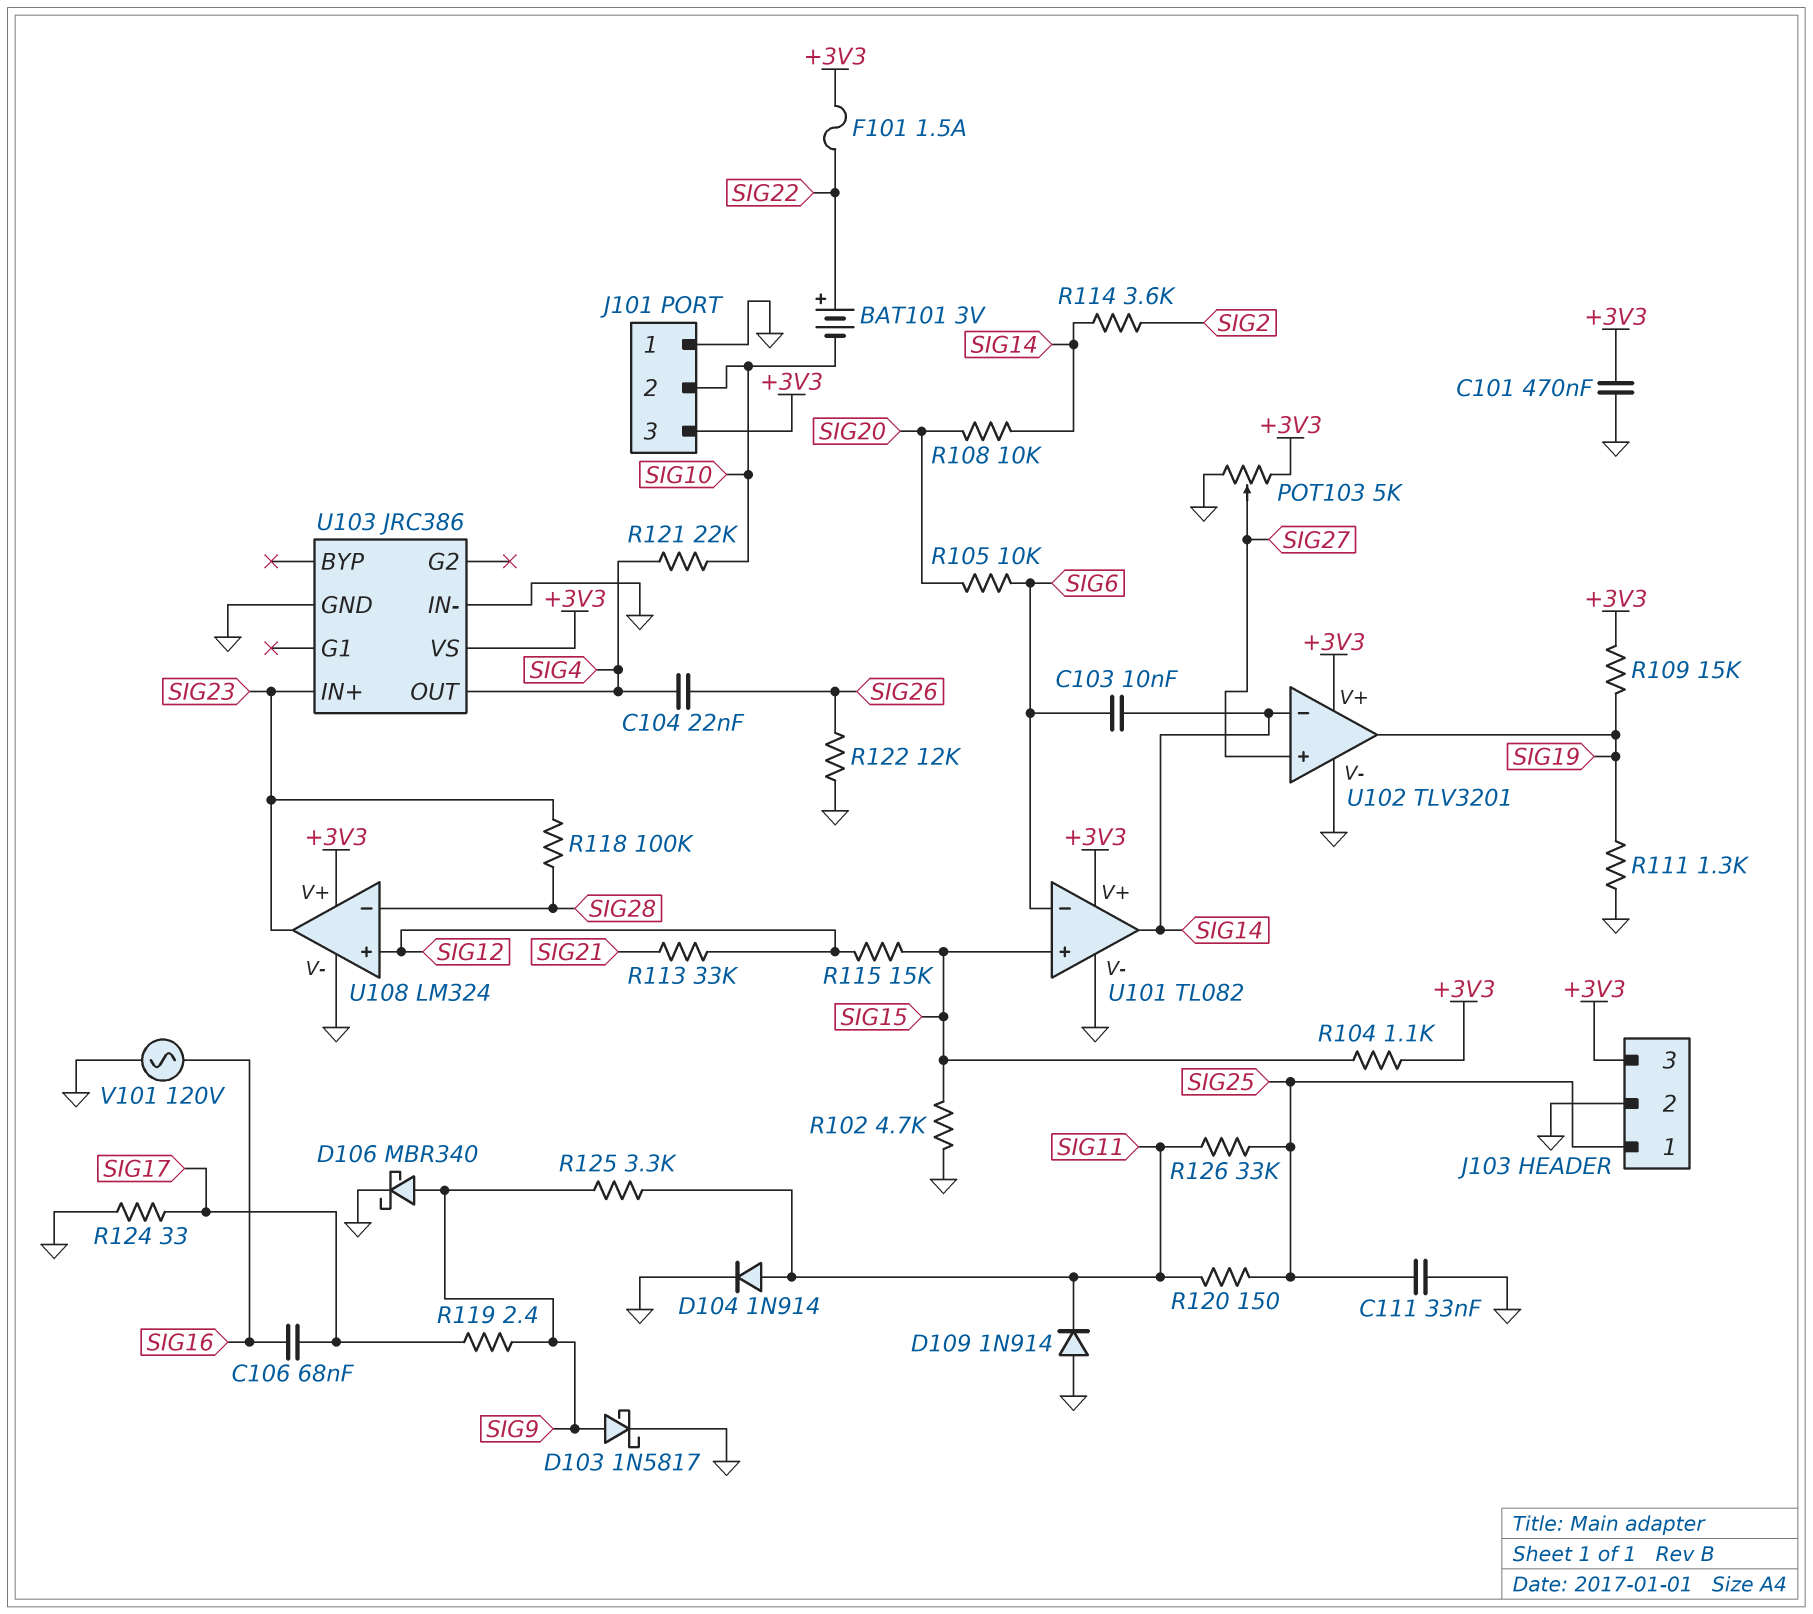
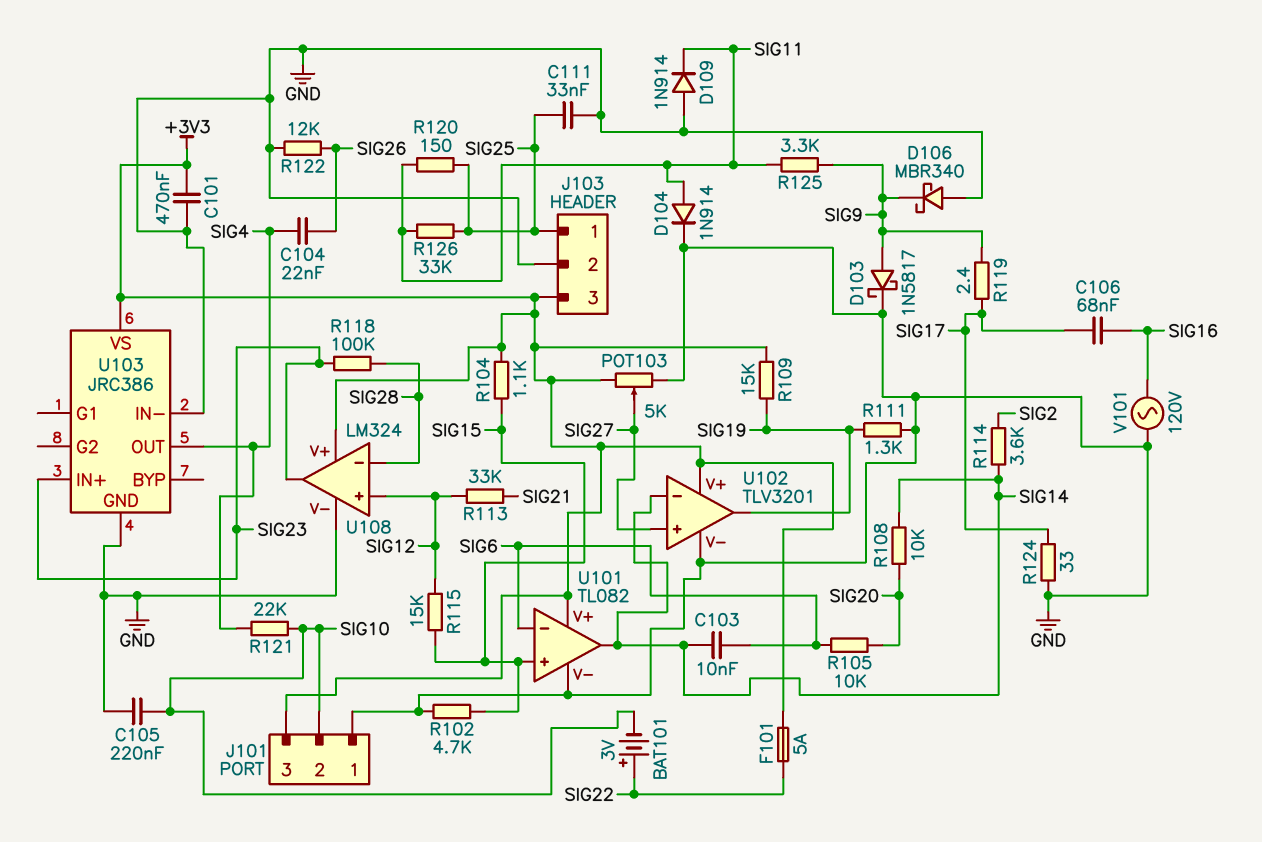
C105: none -> 220nF (GND, SIG10)
D106: schottky MBR340 (A SIG9, K GND) -> schottky MBR340 (A GND, K SIG9)
F101: 1.5A (+3V3, SIG22) -> 5A (+3V3, SIG22)

